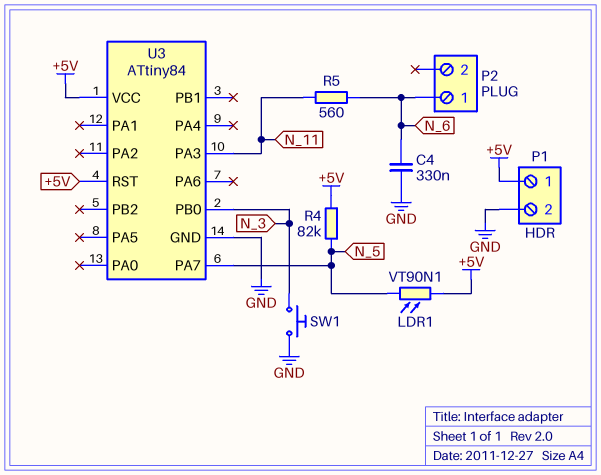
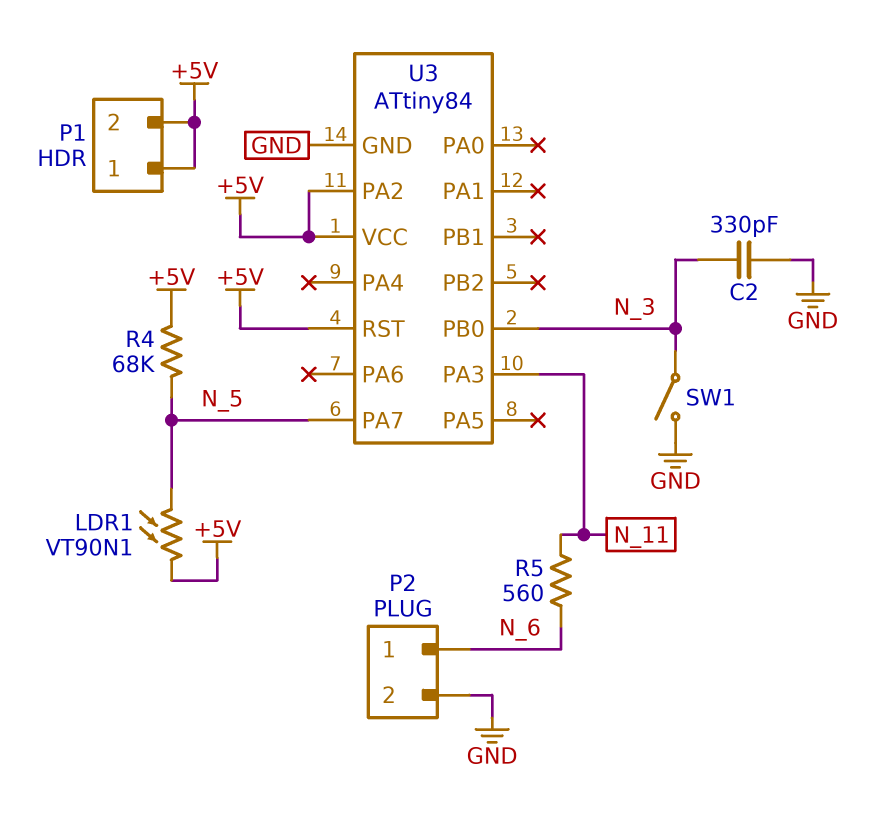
C2: none -> 330pF (GND, N_3)
C4: 330nF (GND, N_6) -> none
P1 pin 2: GND -> +5V
P2 pin 2: none -> GND
R4: 82k (+5V, N_5) -> 68k (+5V, N_5)
SW1: button (GND, N_3) -> switch (GND, N_3)
U3 pin PA2: none -> +5V

